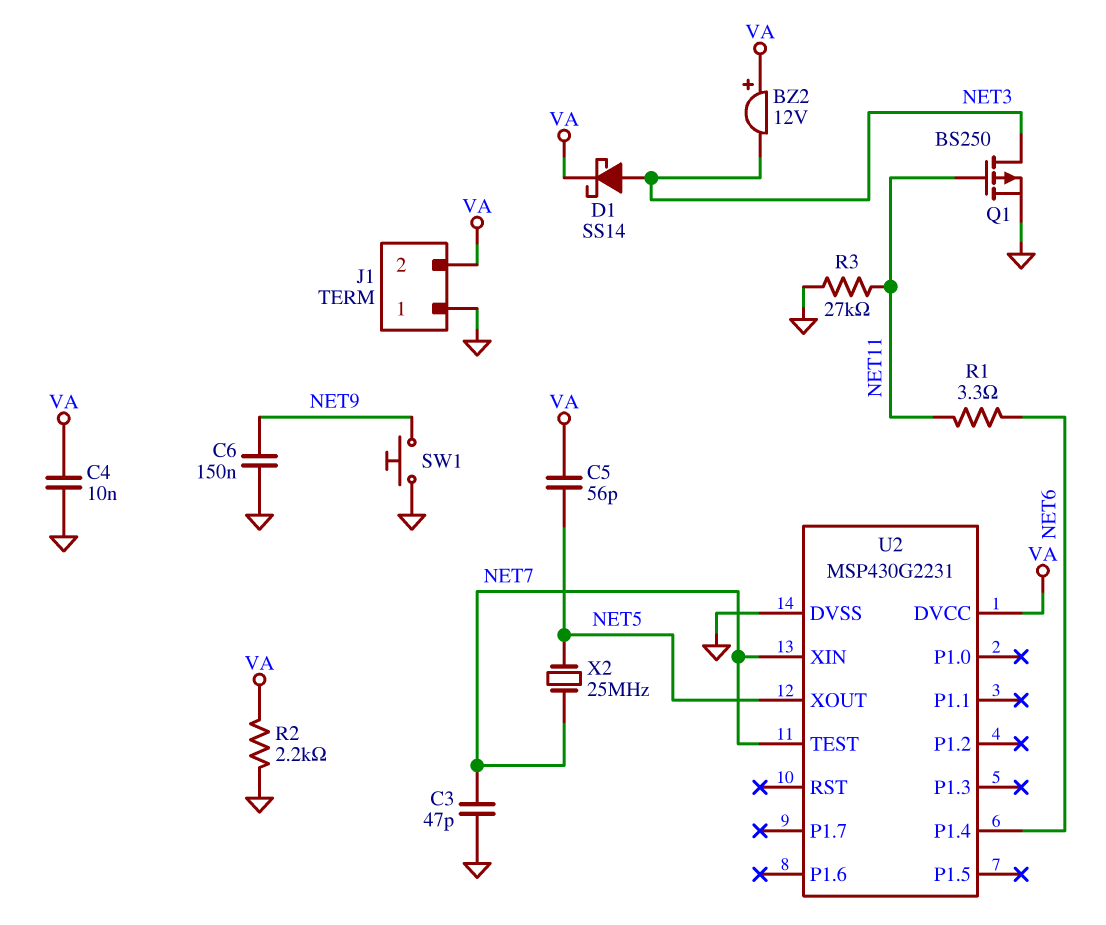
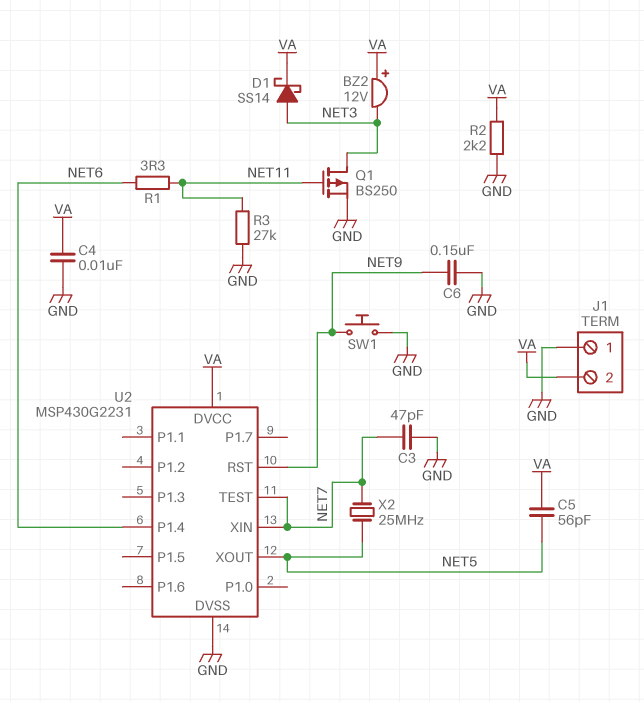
U2 pin RST: none -> NET9

